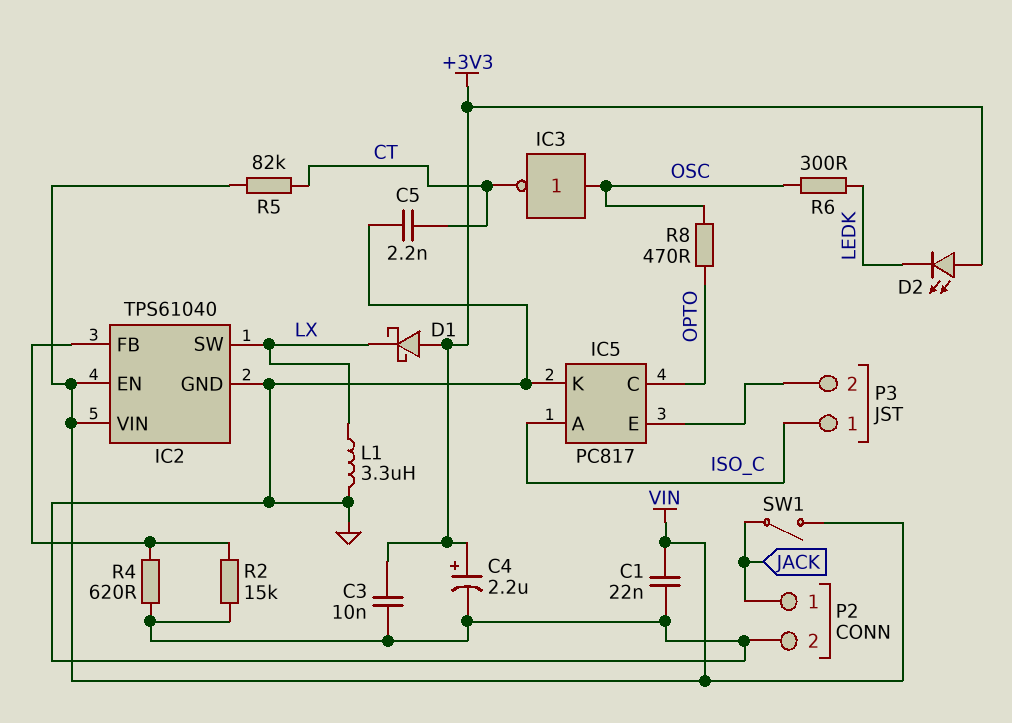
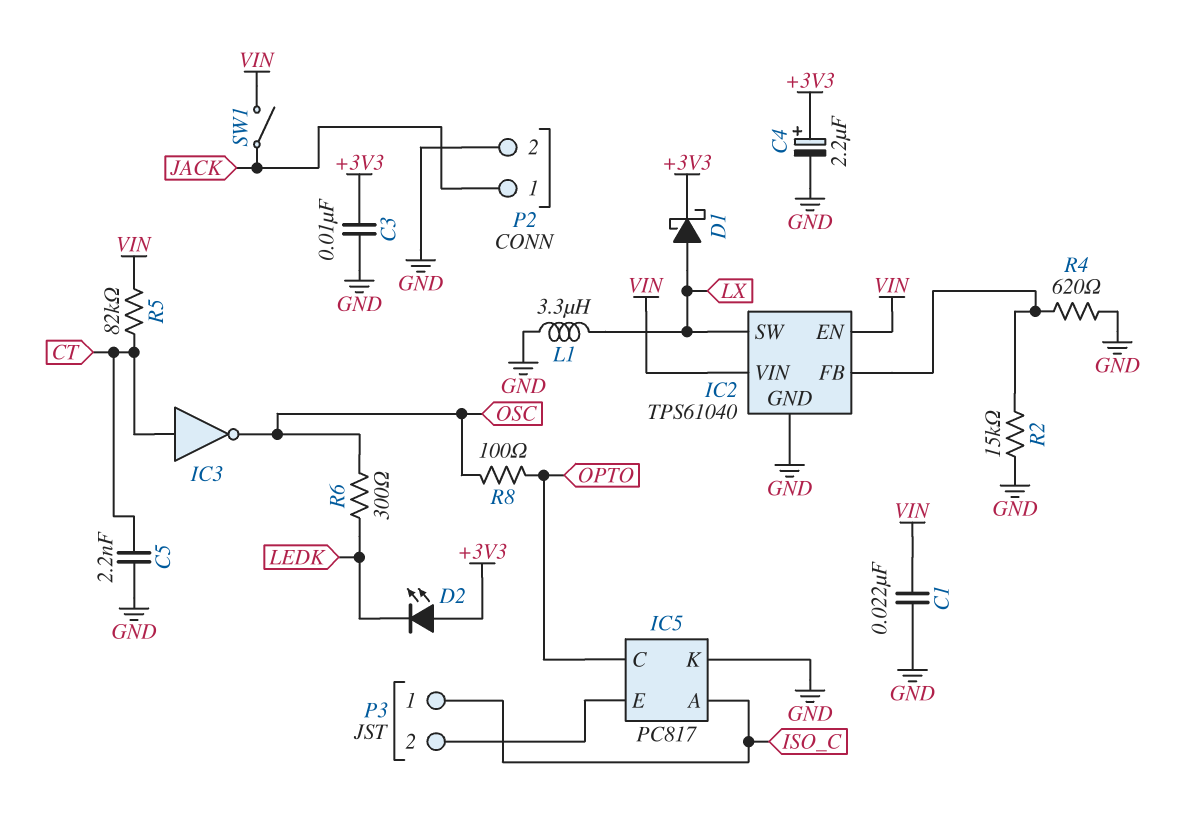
D1: schottky (A +3V3, K LX) -> schottky (A LX, K +3V3)
IC3: NOT (in OSC, out CT) -> NOT (in CT, out OSC)
R8: 470 (OPTO, OSC) -> 100 (OPTO, OSC)

